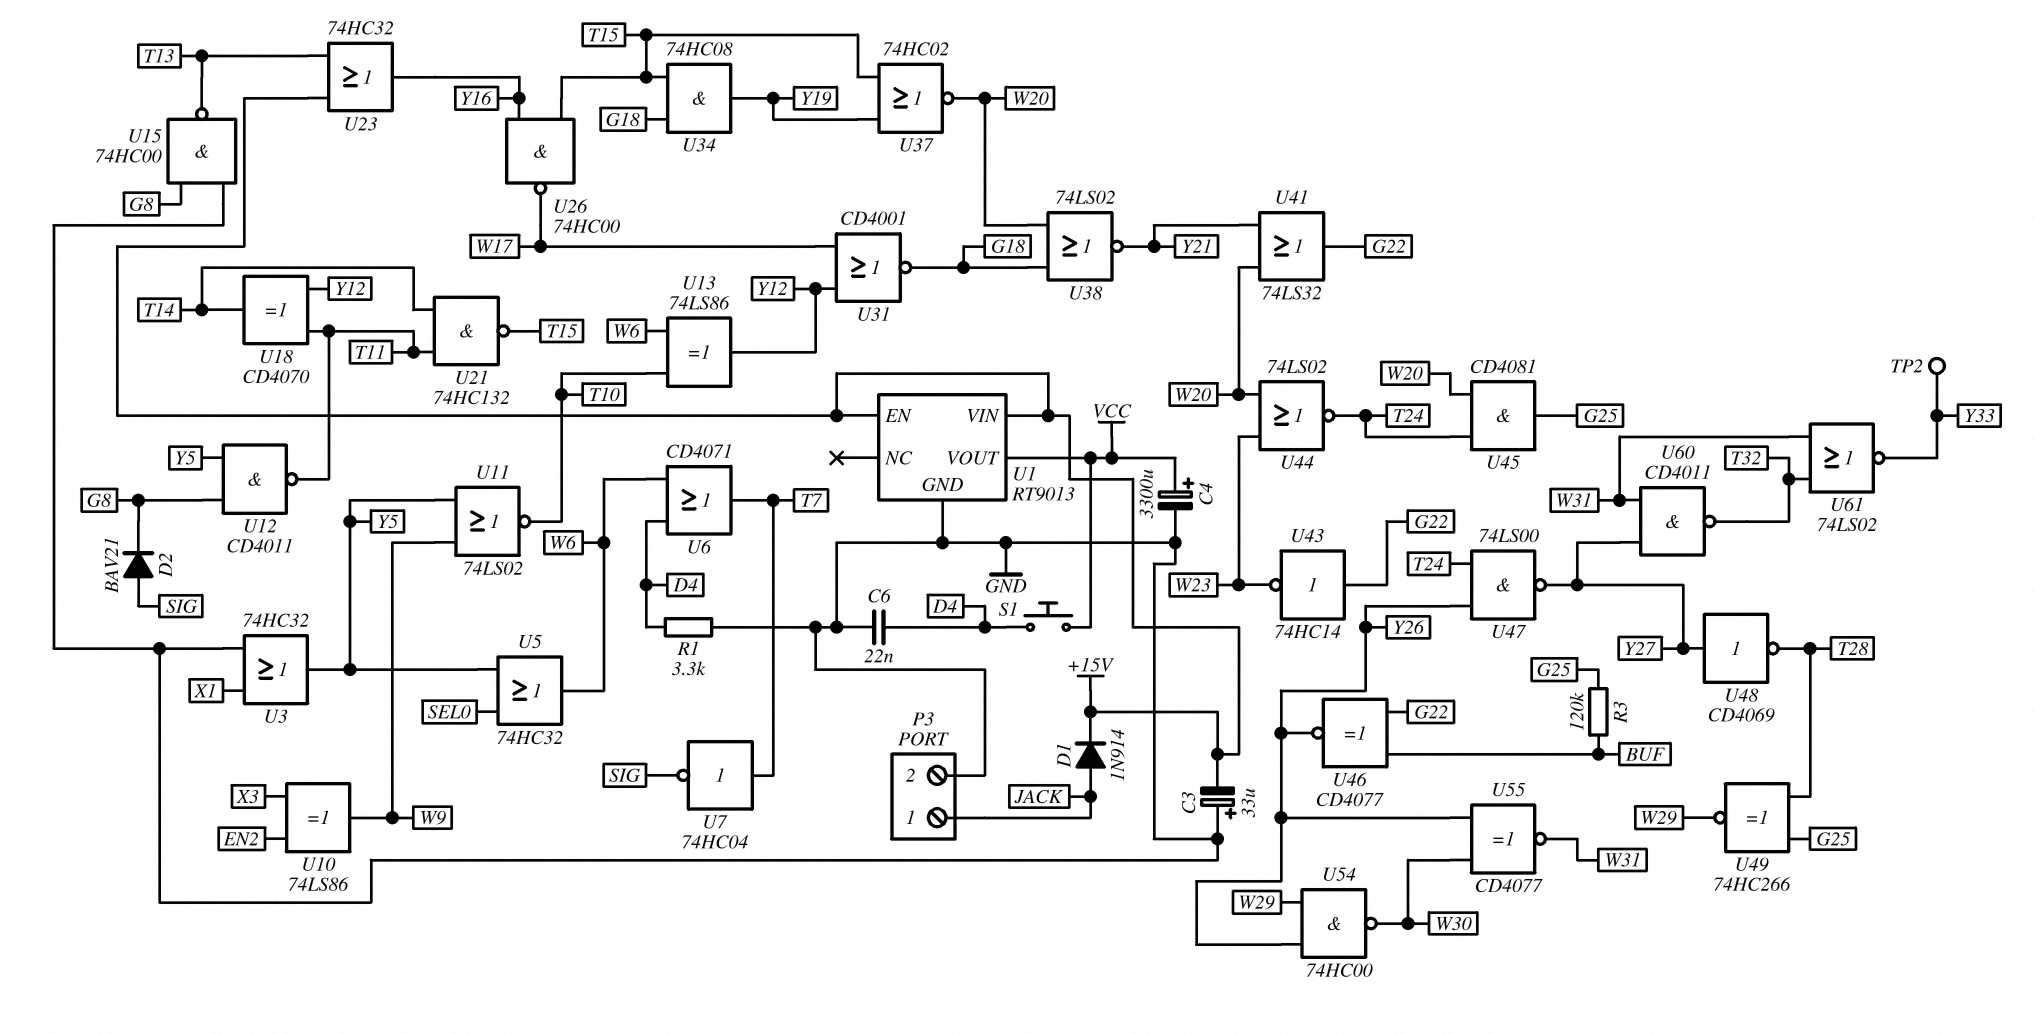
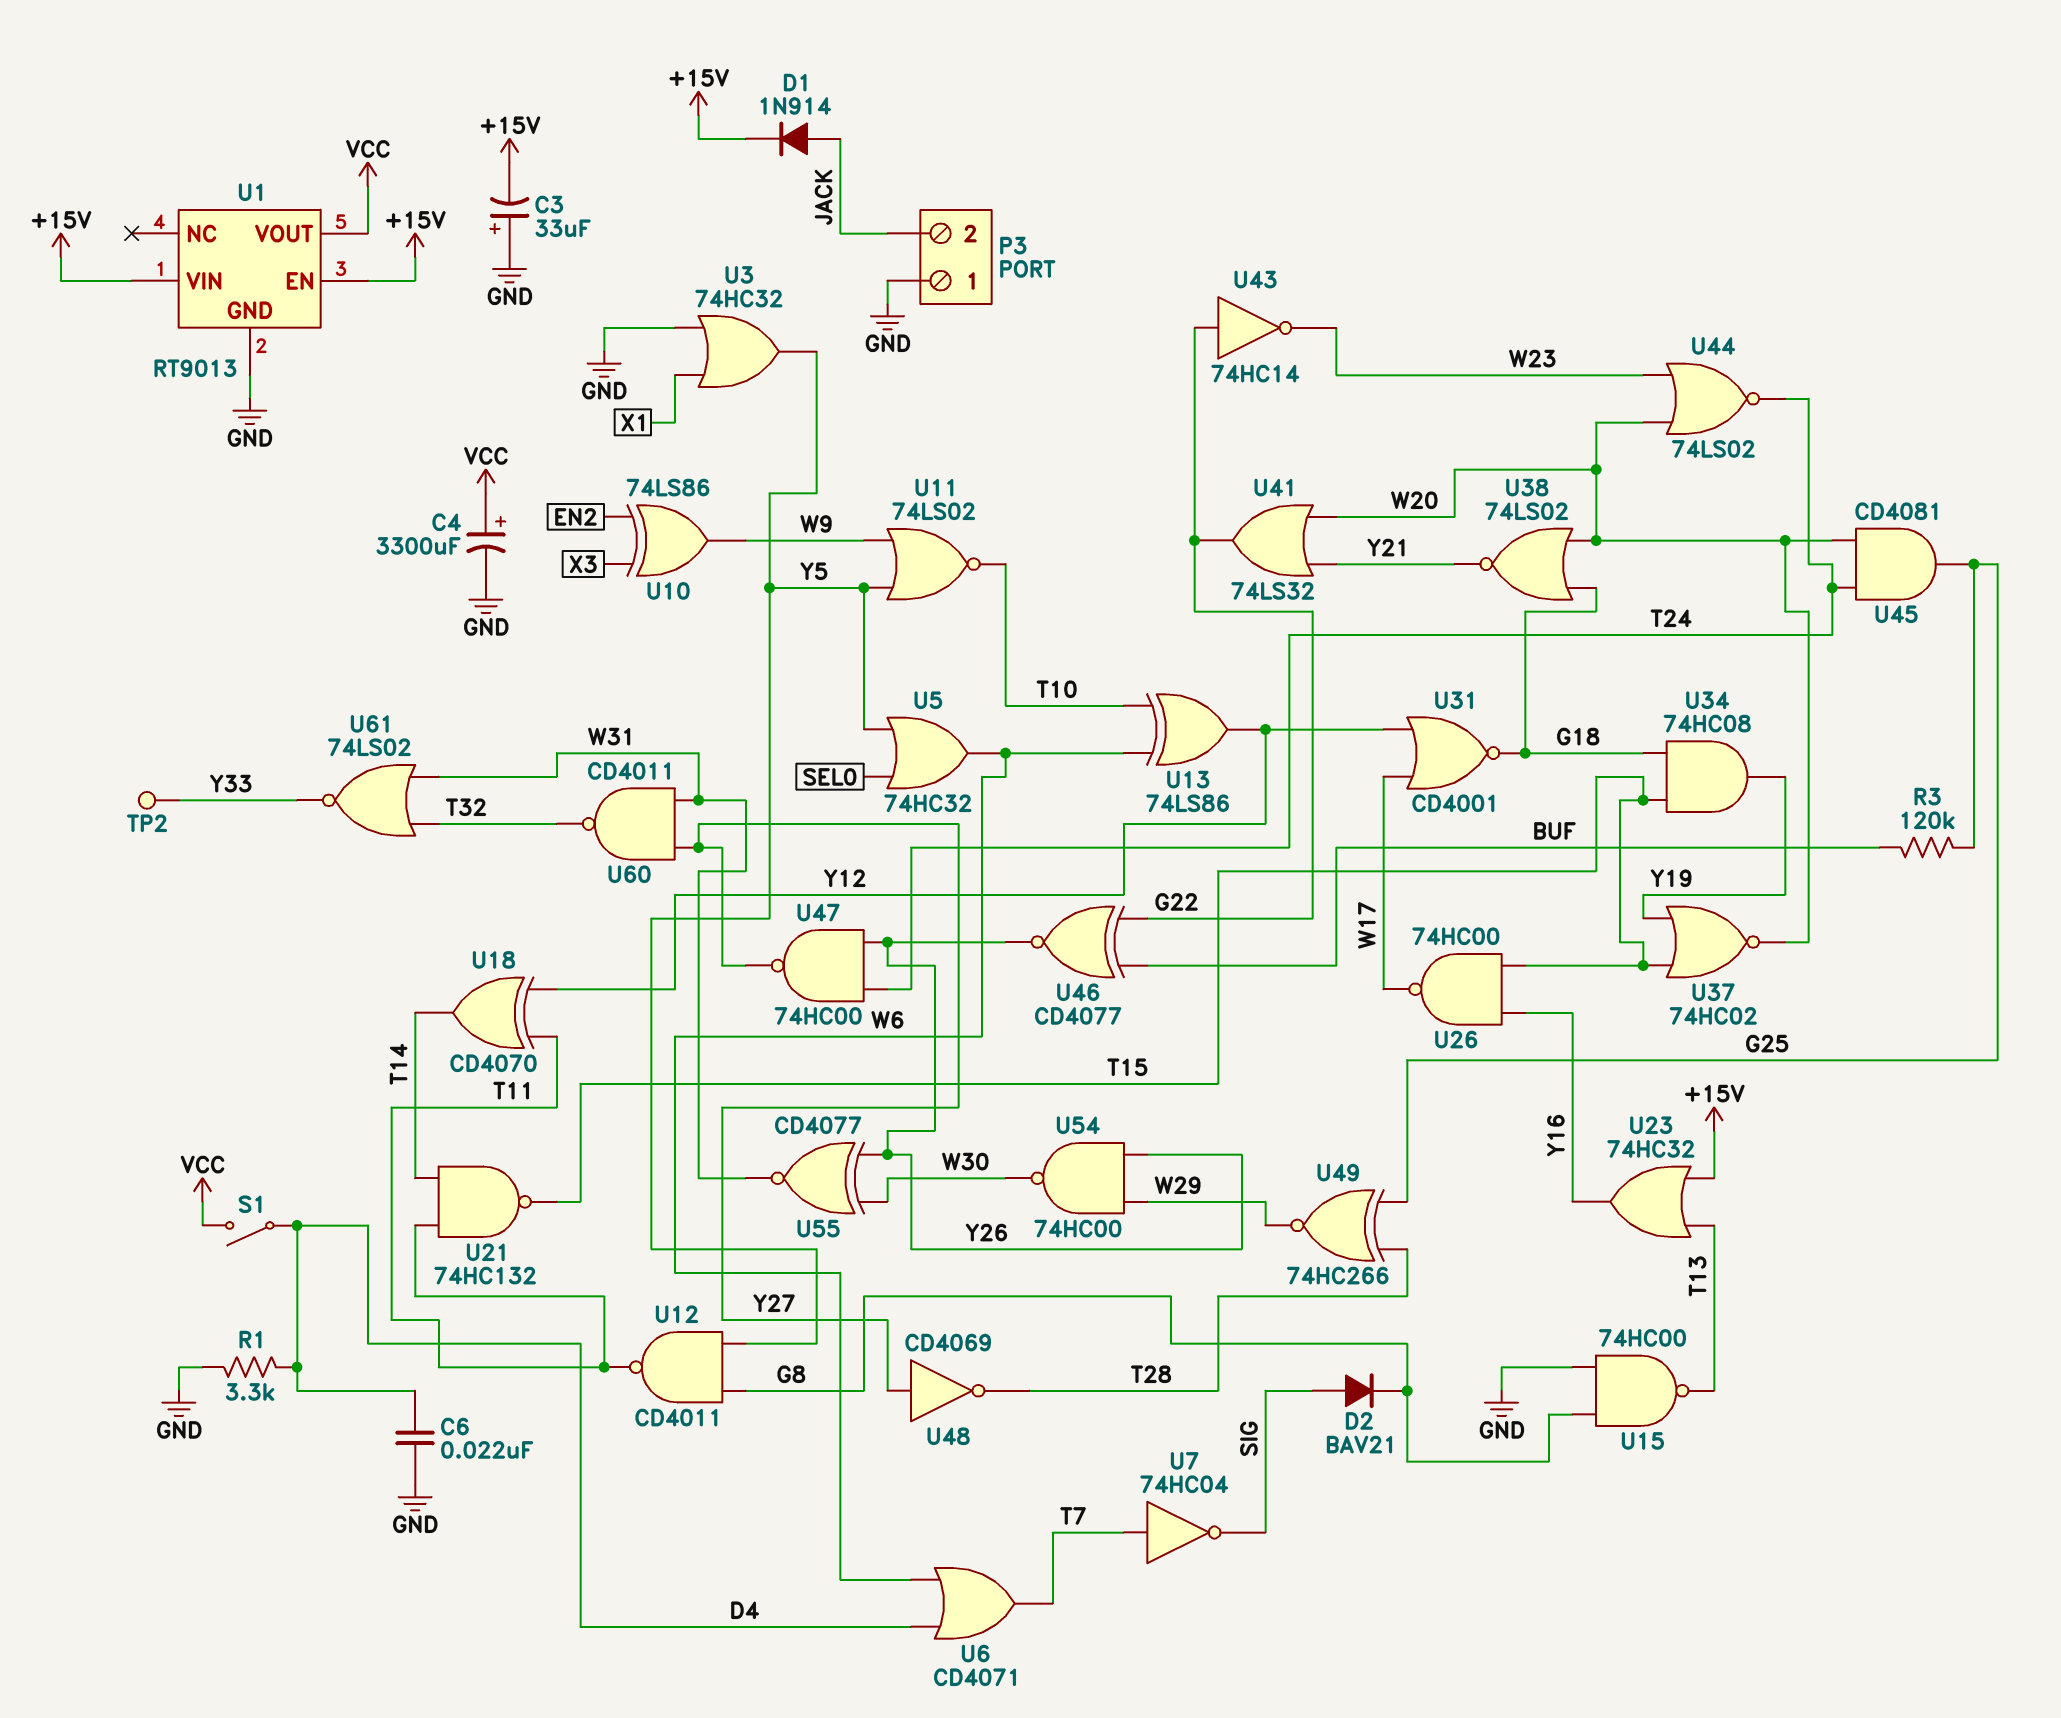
P3 pin 1: JACK -> GND
P3 pin 2: GND -> JACK
S1: button (D4, VCC) -> switch (D4, VCC)
U47: NAND 74LS00 (in T24, in Y26, out Y27) -> NAND 74HC00 (in T24, in Y26, out Y27)

